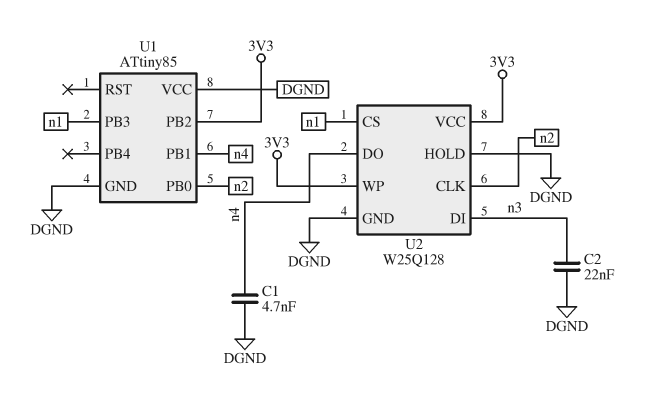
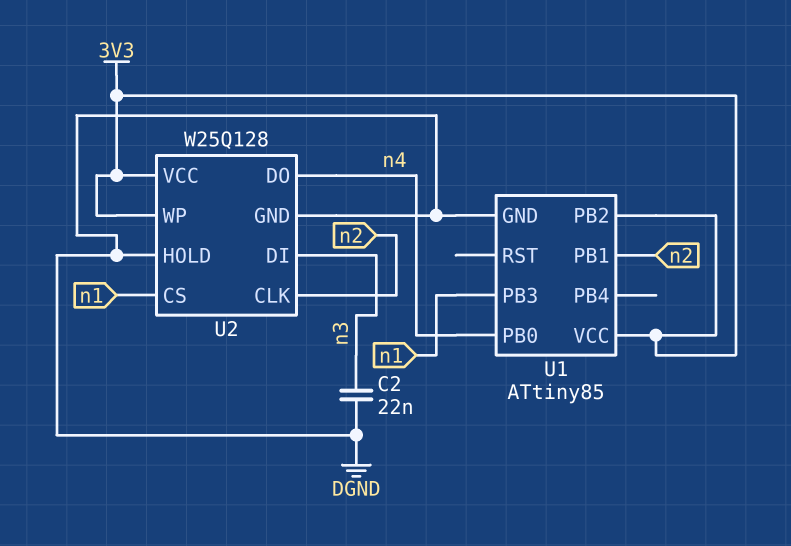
C1: 4.7nF (DGND, n4) -> none
U1 pin PB0: n2 -> n4
U1 pin PB1: n4 -> n2
U1 pin VCC: DGND -> 3V3

